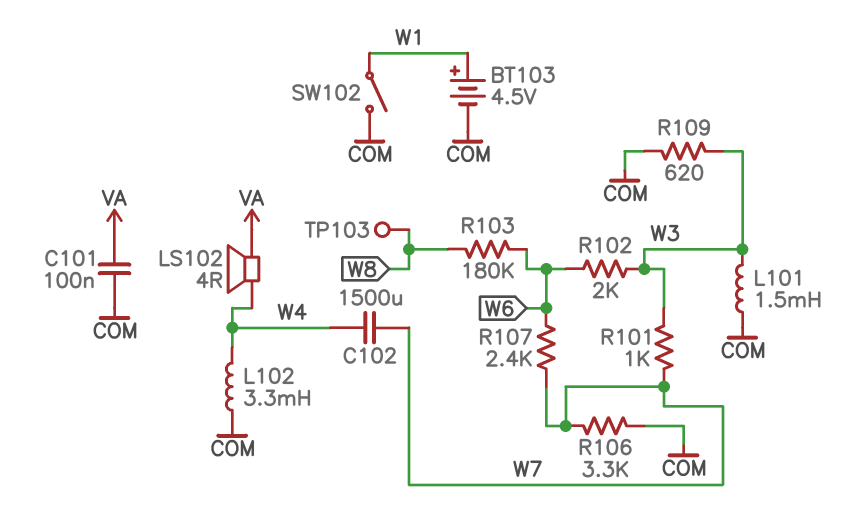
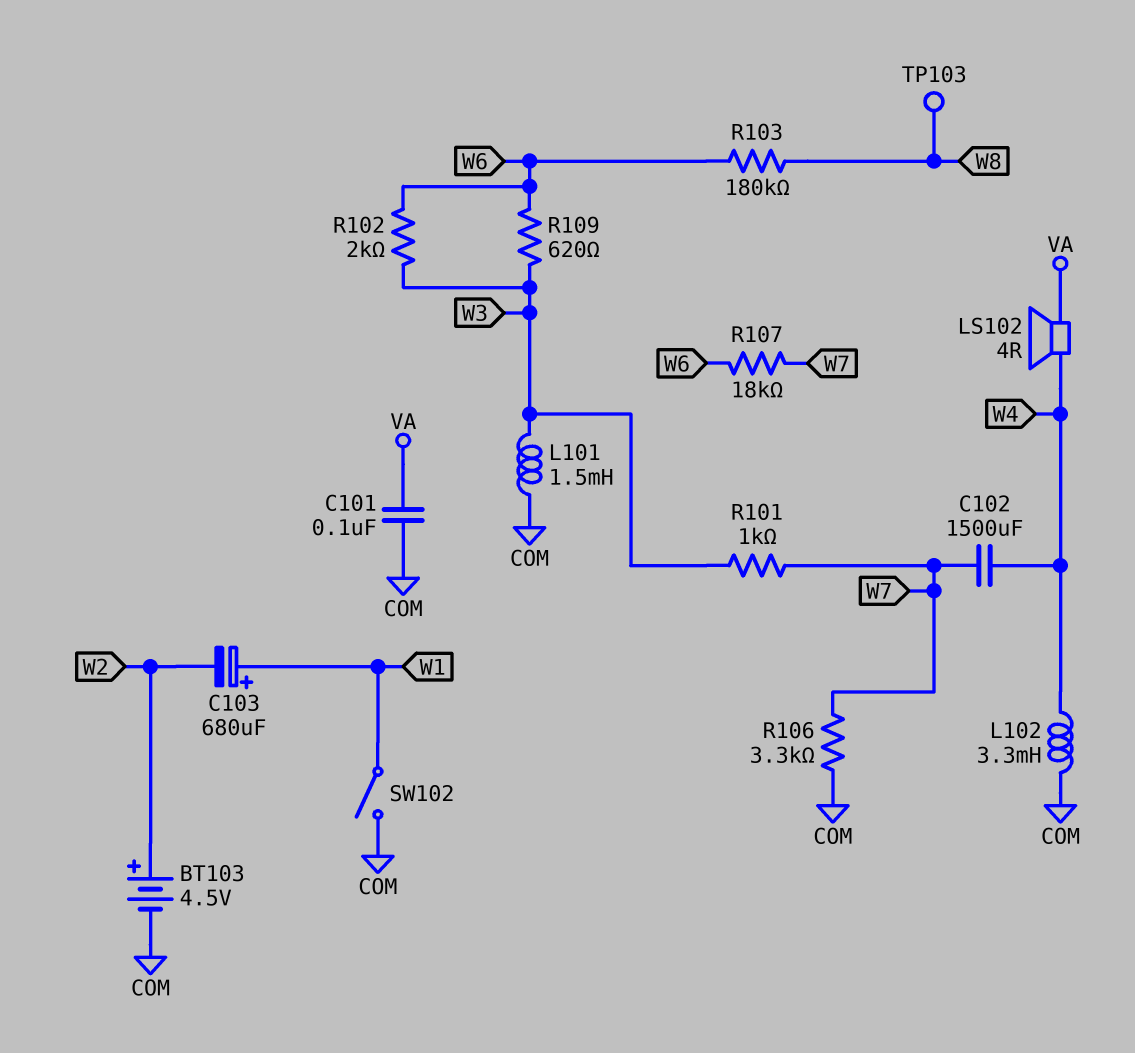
BT103: 4.5V (plus W1, minus COM) -> 4.5V (plus W2, minus COM)
C103: none -> 680uF (plus W1, minus W2)
R107: 2.4k (W6, W7) -> 18k (W6, W7)
R109: 620 (COM, W3) -> 620 (W3, W6)

